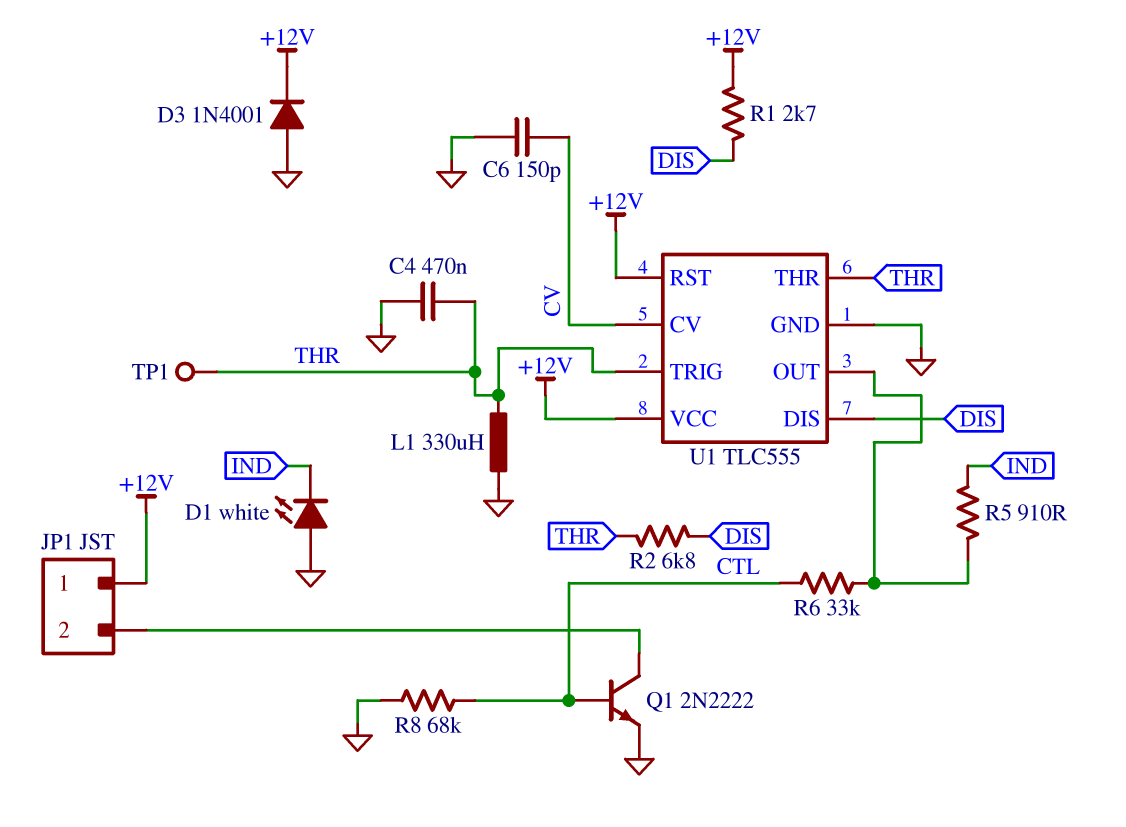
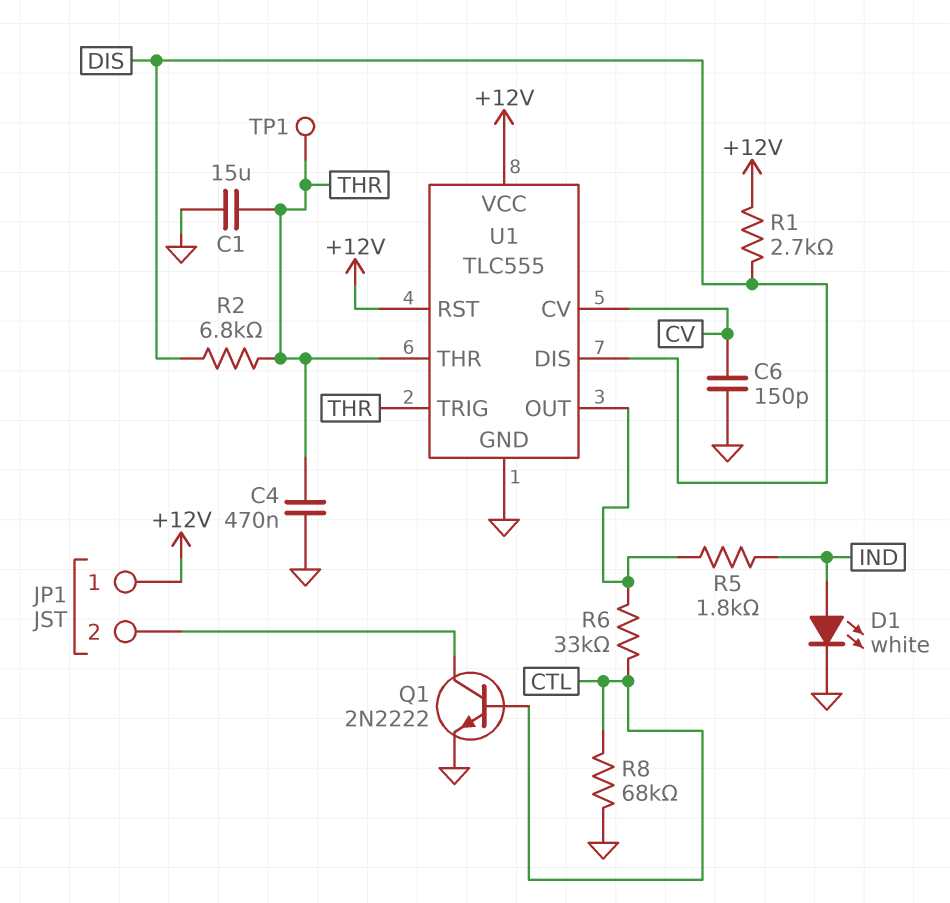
C1: none -> 15uF (GND, THR)
D1: LED white (A GND, K IND) -> LED white (A IND, K GND)
D3: diode 1N4001 (A GND, K +12V) -> none
L1: 330uH (GND, THR) -> none
R5: 910 (IND, U1/OUT) -> 1.8k (IND, U1/OUT)

